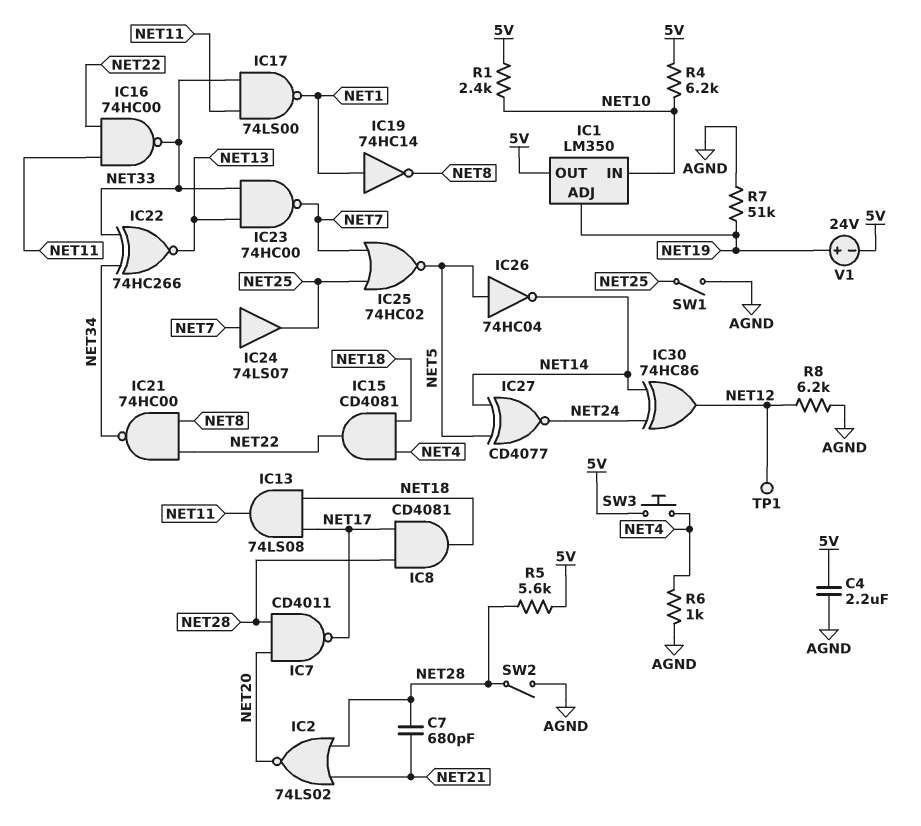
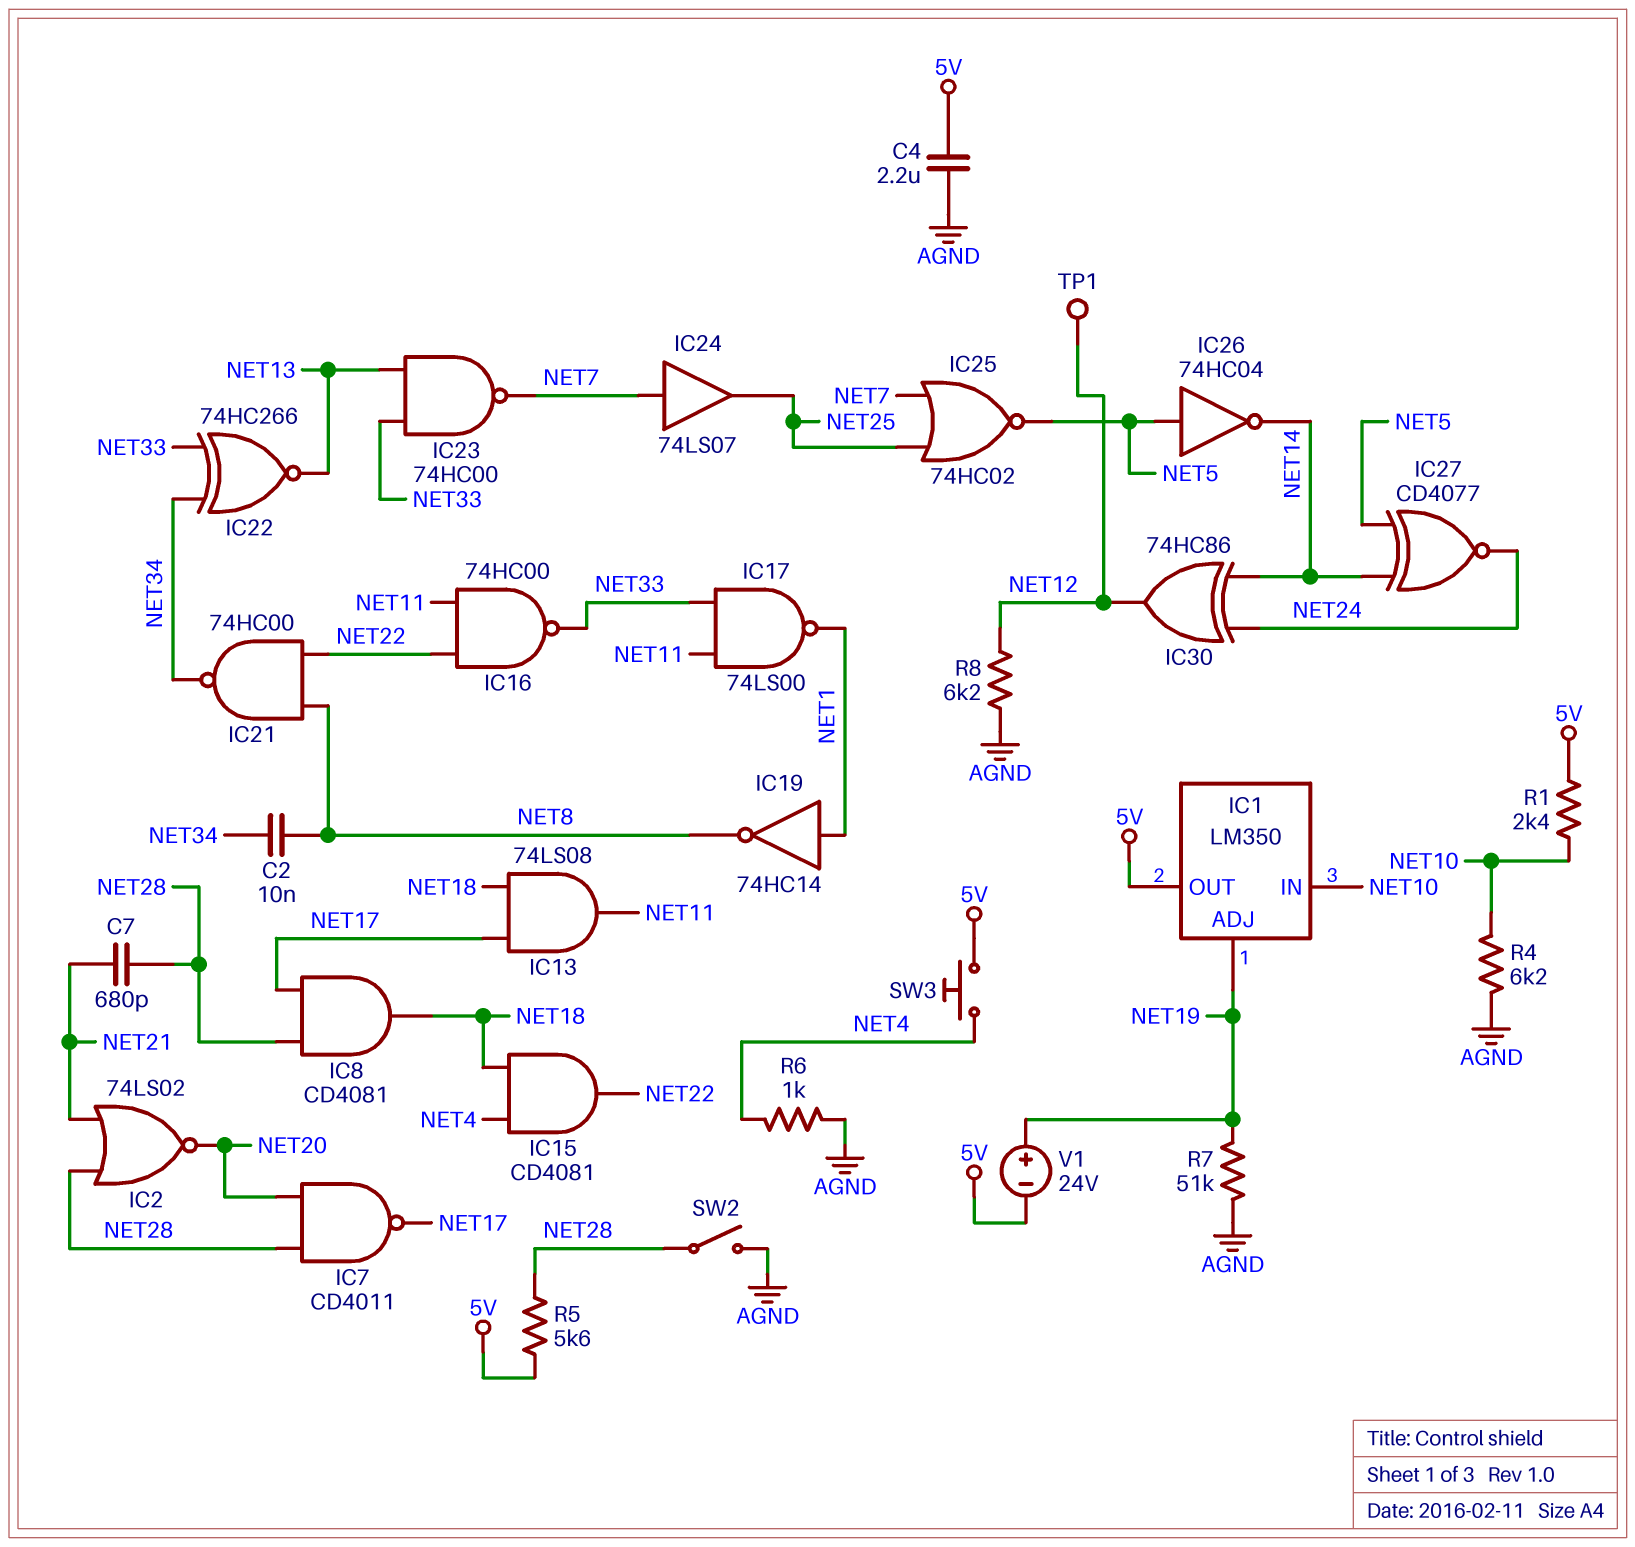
C2: none -> 10nF (NET8, NET34)
R4: 6.2k (5V, NET10) -> 6.2k (AGND, NET10)
SW1: switch (AGND, NET25) -> none

